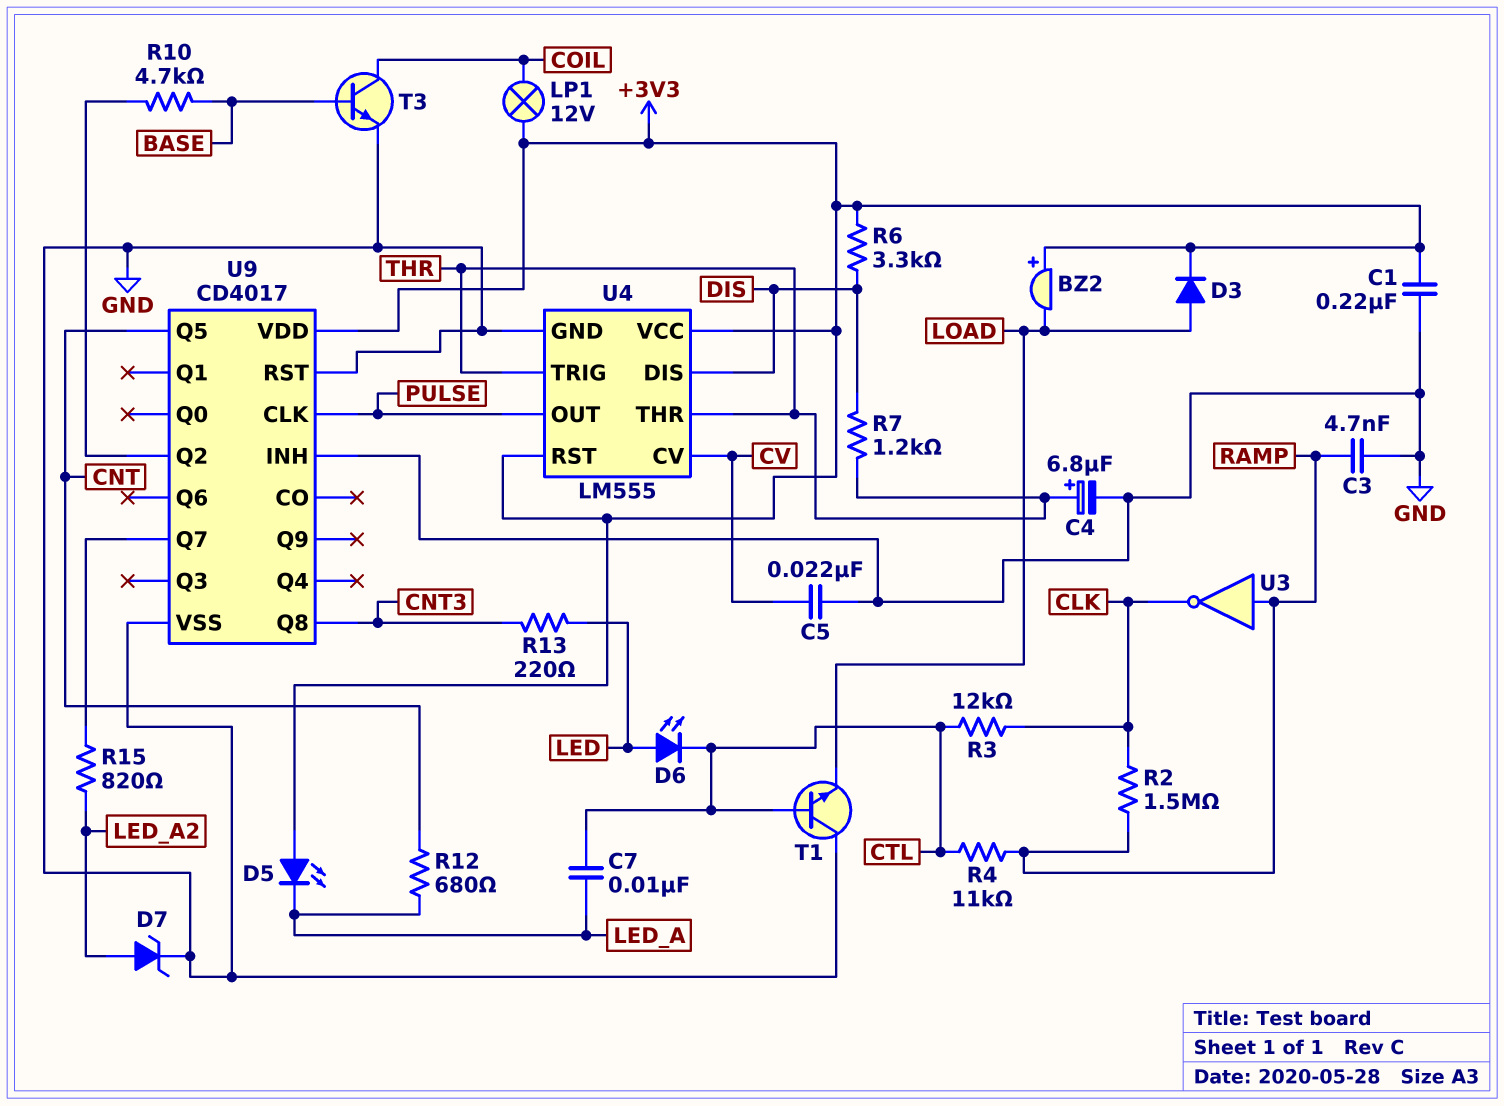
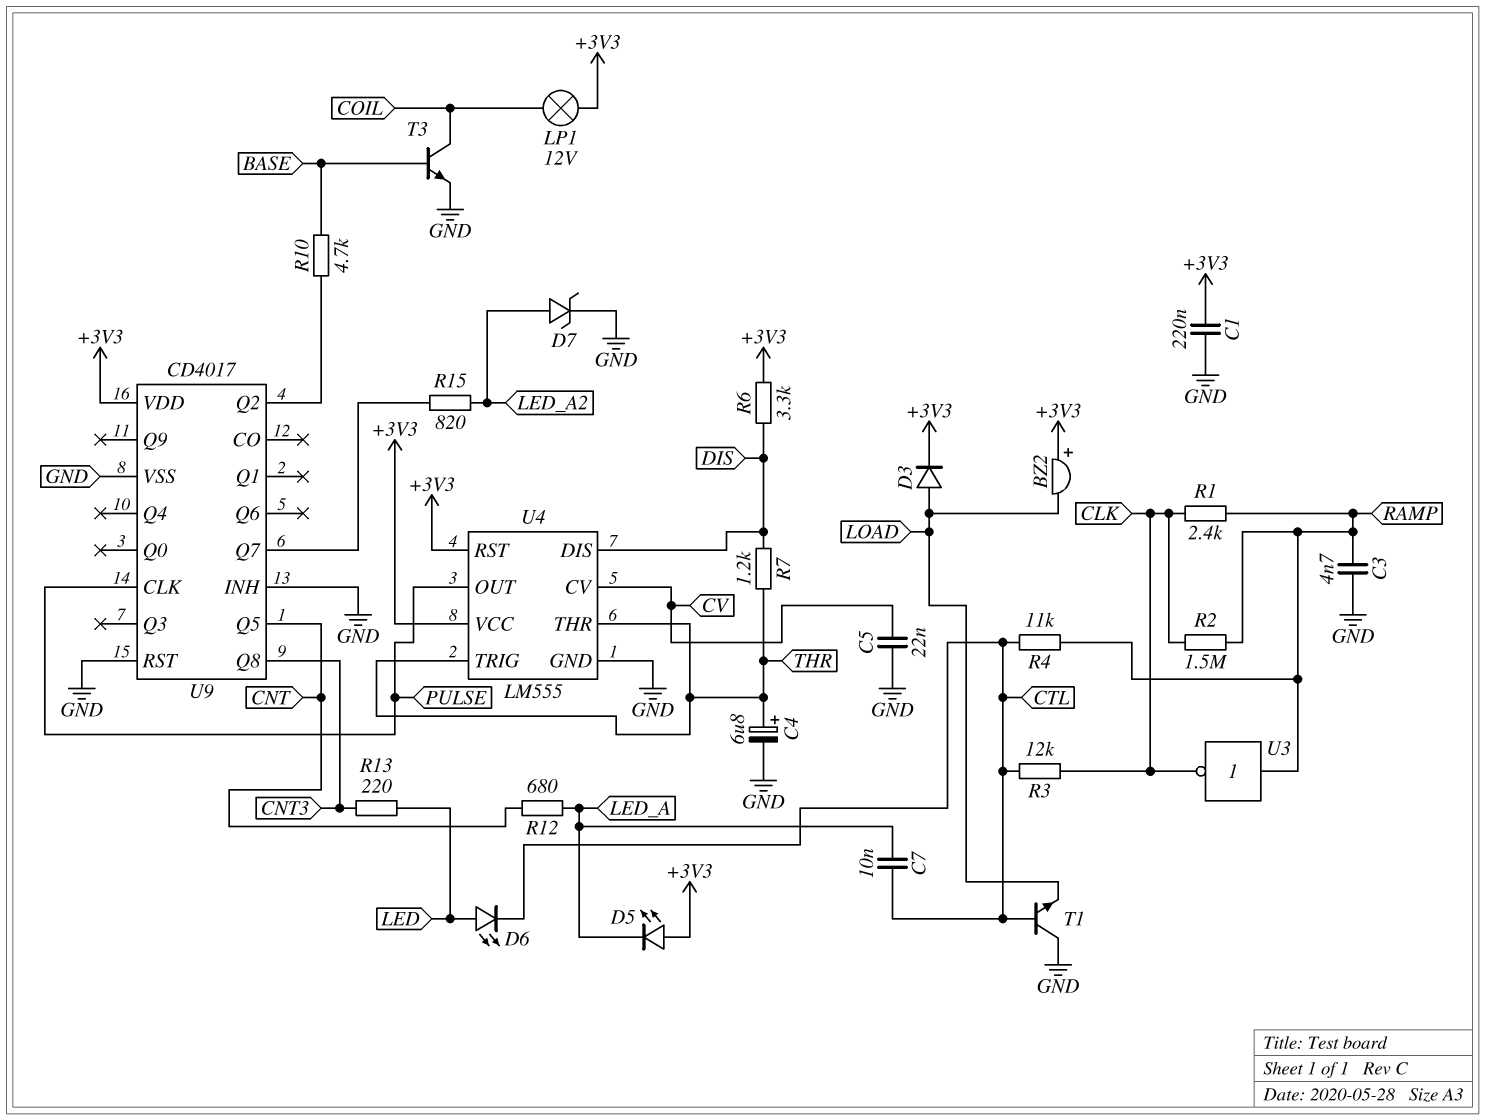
R1: none -> 2.4k (CLK, RAMP)

